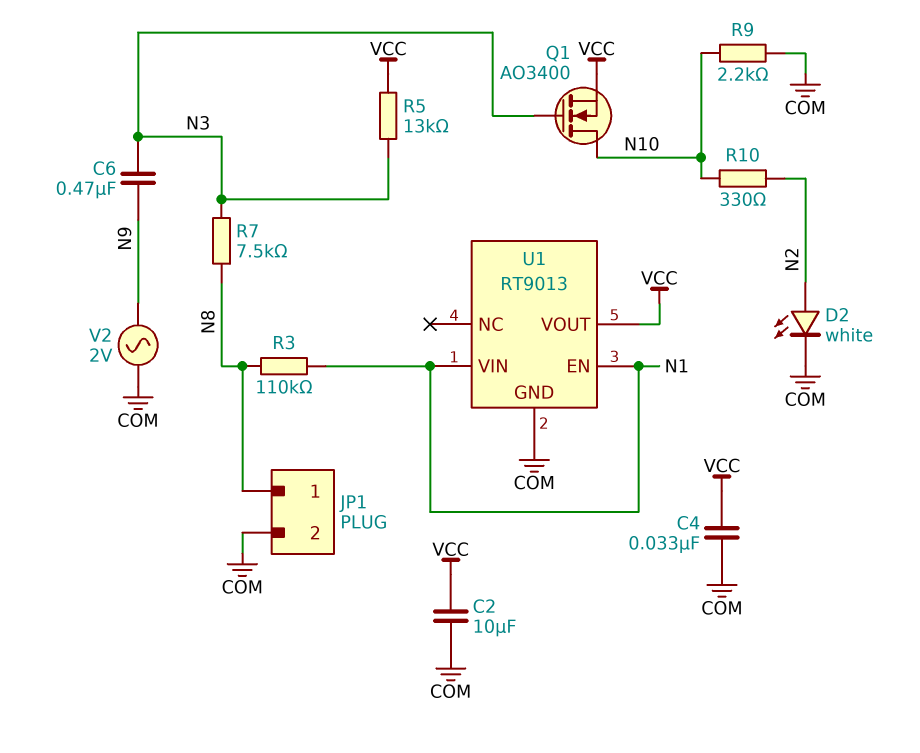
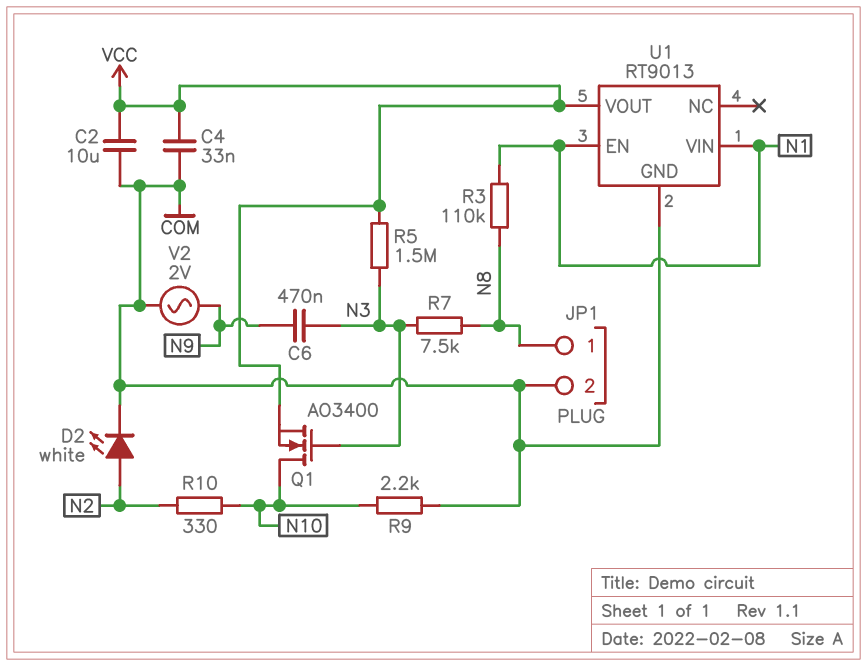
R5: 13k (N3, VCC) -> 1.5M (N3, VCC)

